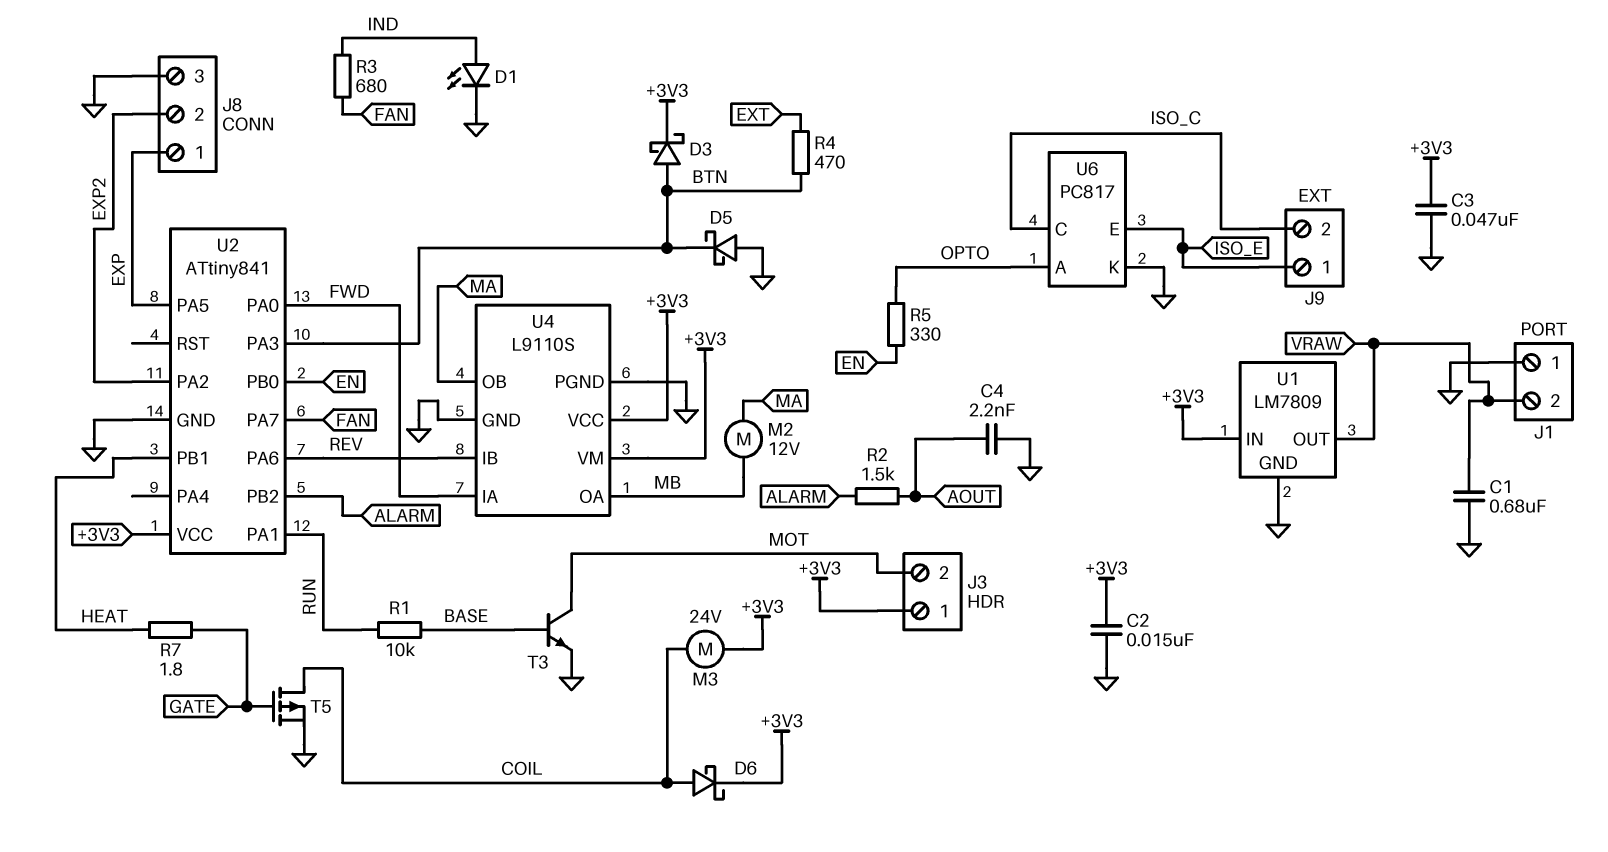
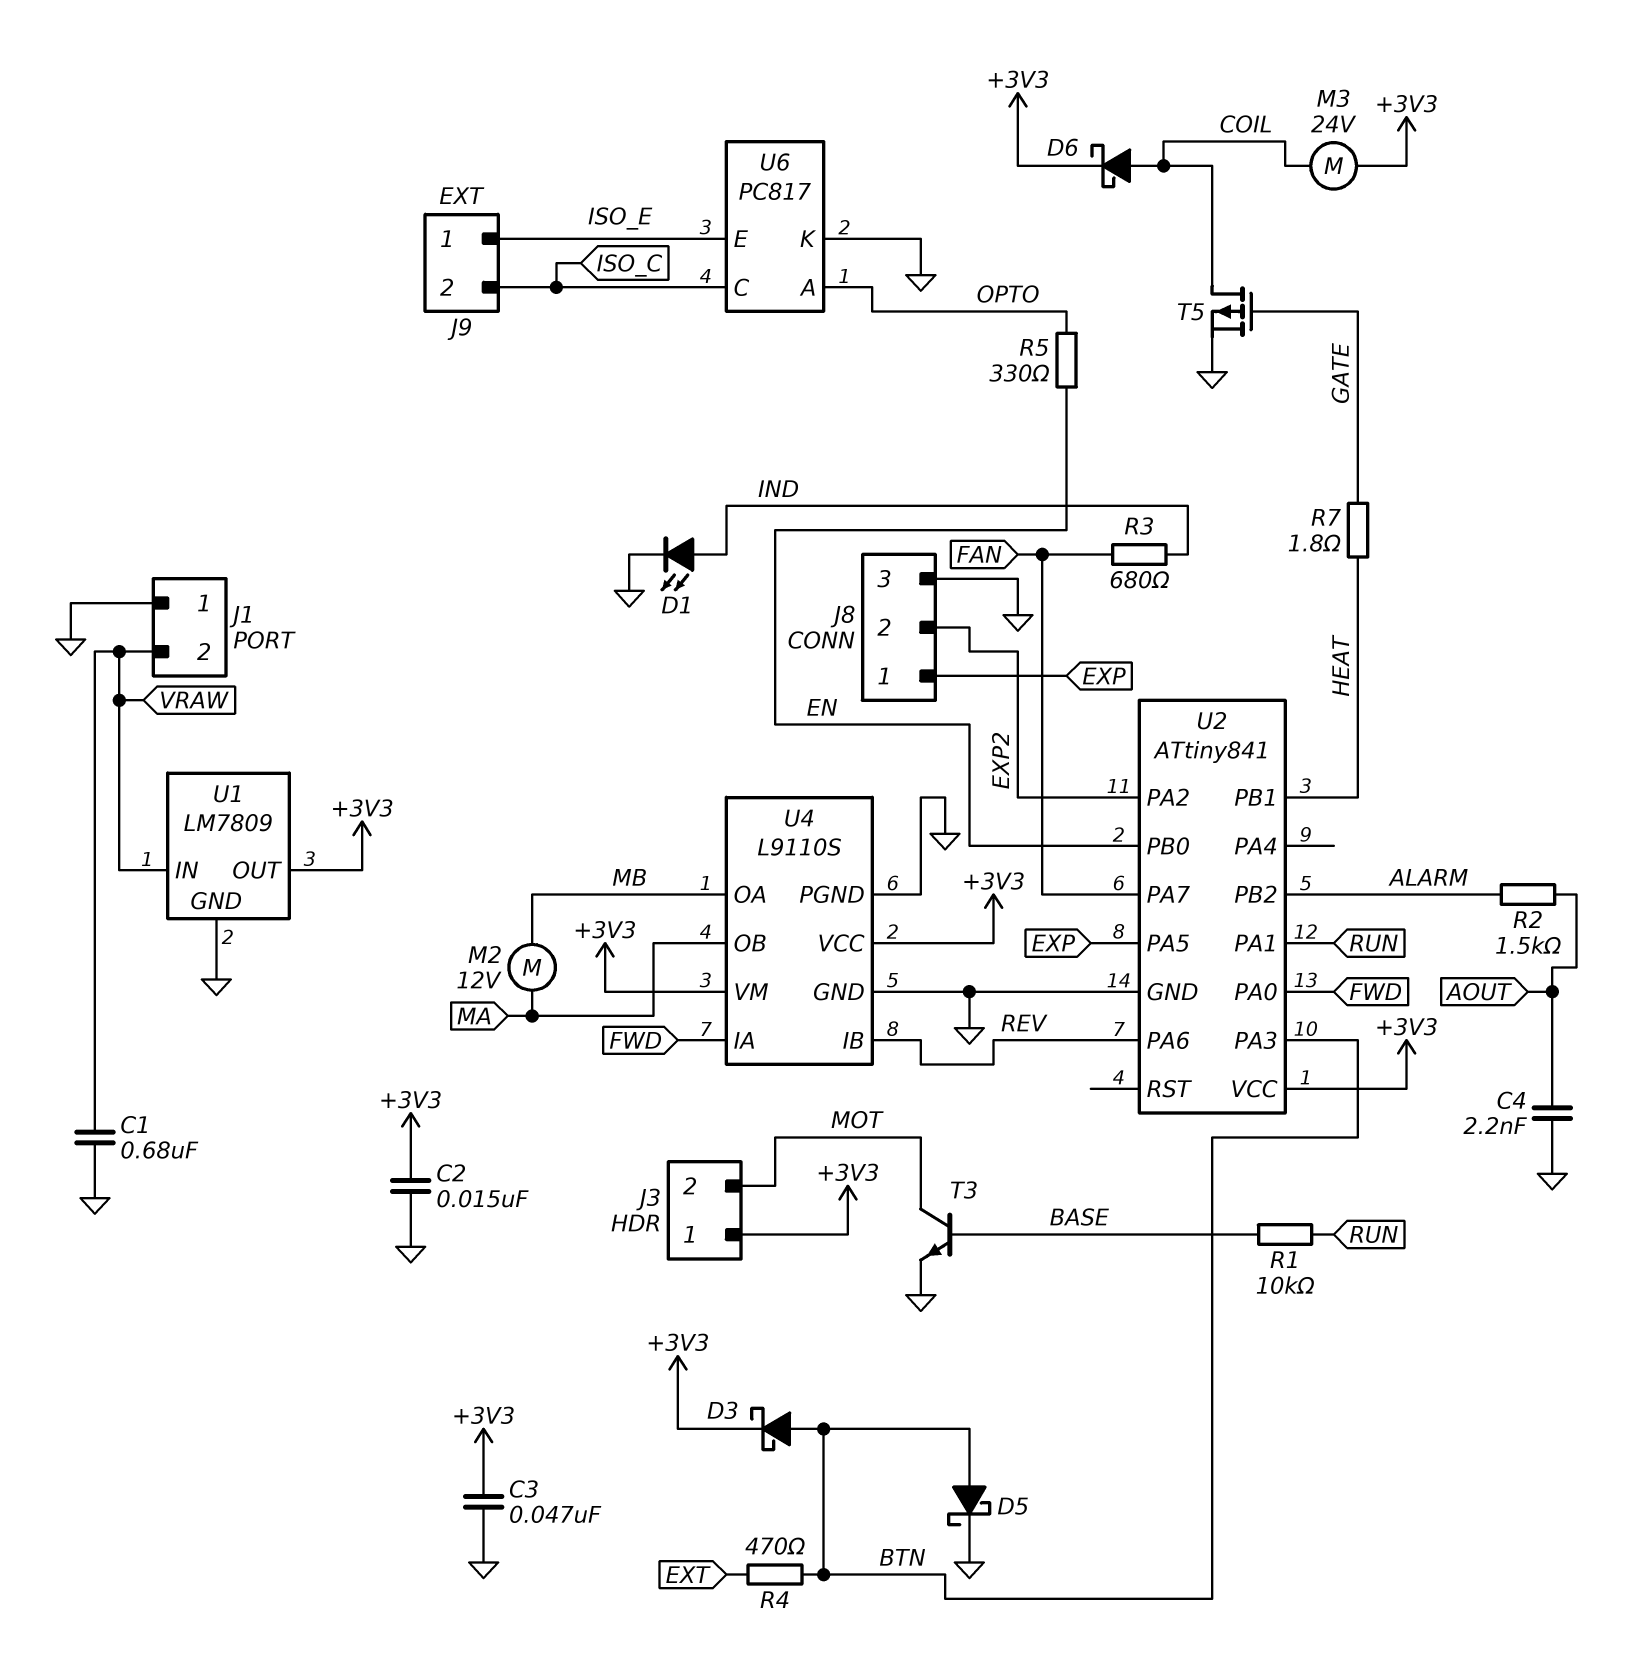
D5: schottky (A GND, K BTN) -> schottky (A BTN, K GND)
U1 pin IN: +3V3 -> VRAW
U1 pin OUT: VRAW -> +3V3

